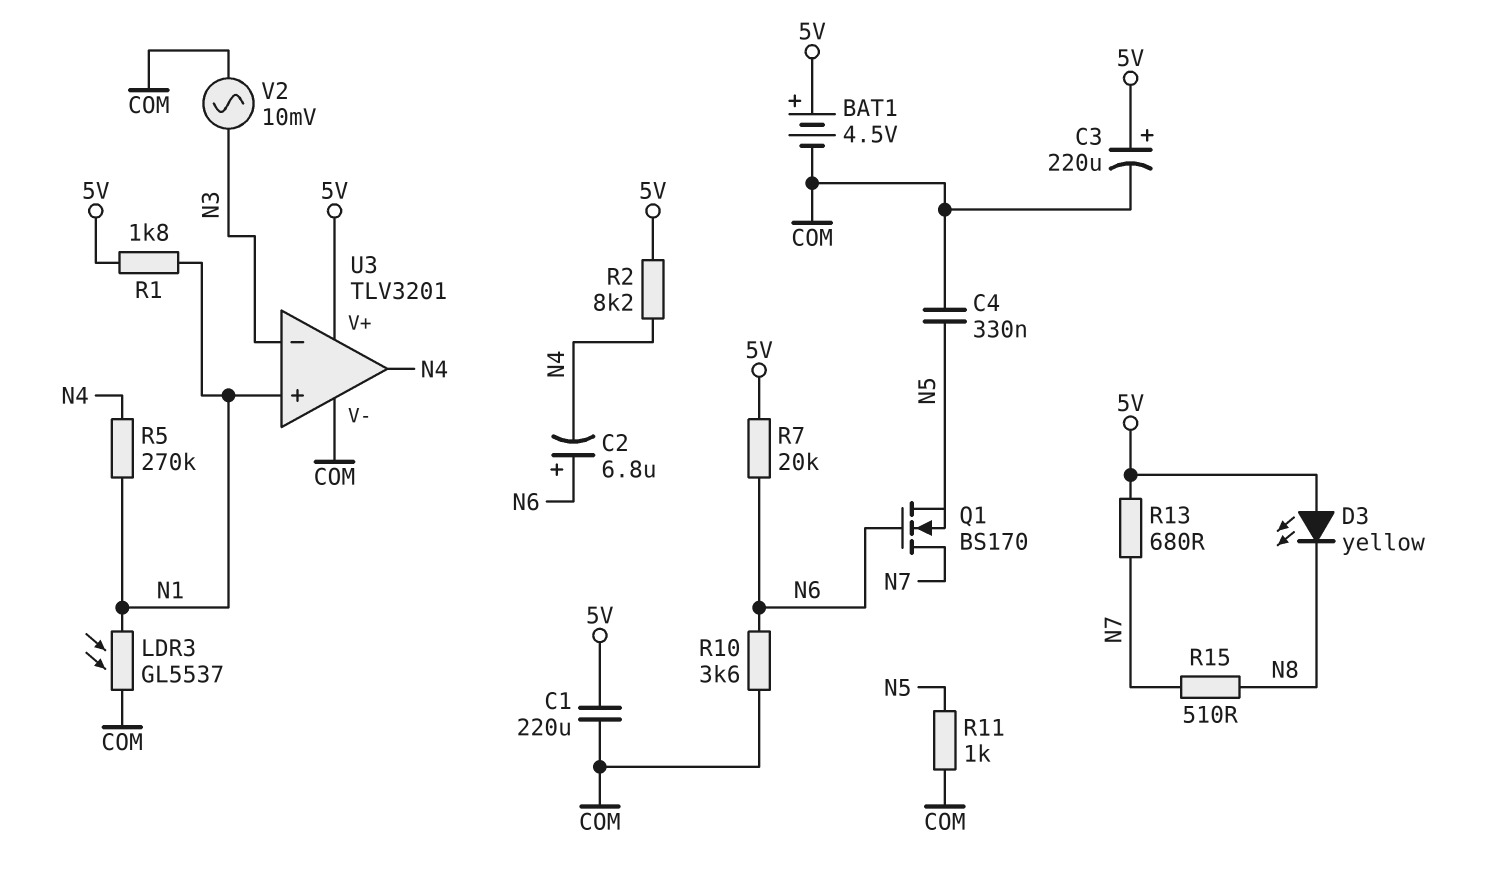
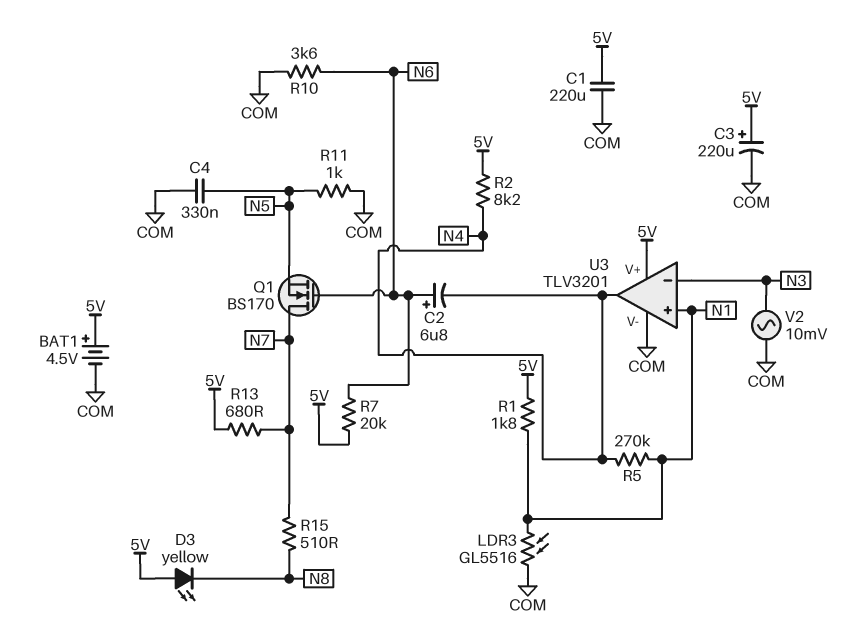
LDR3: GL5537 (COM, N1) -> GL5516 (COM, N1)

